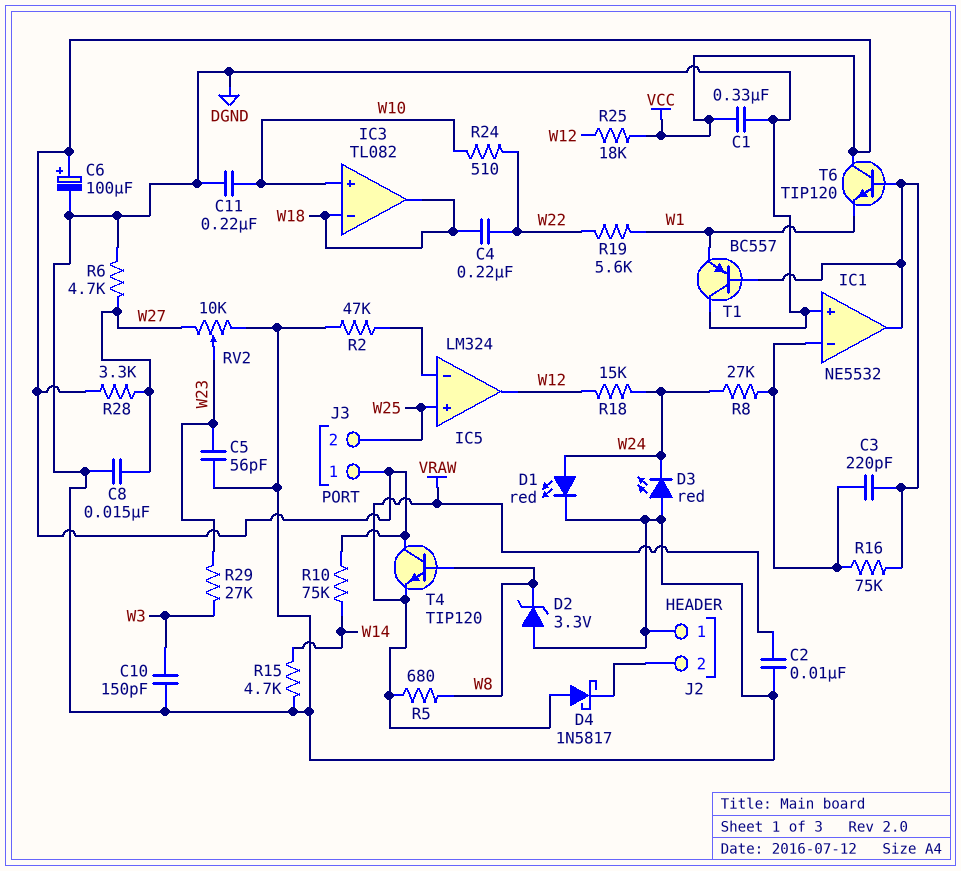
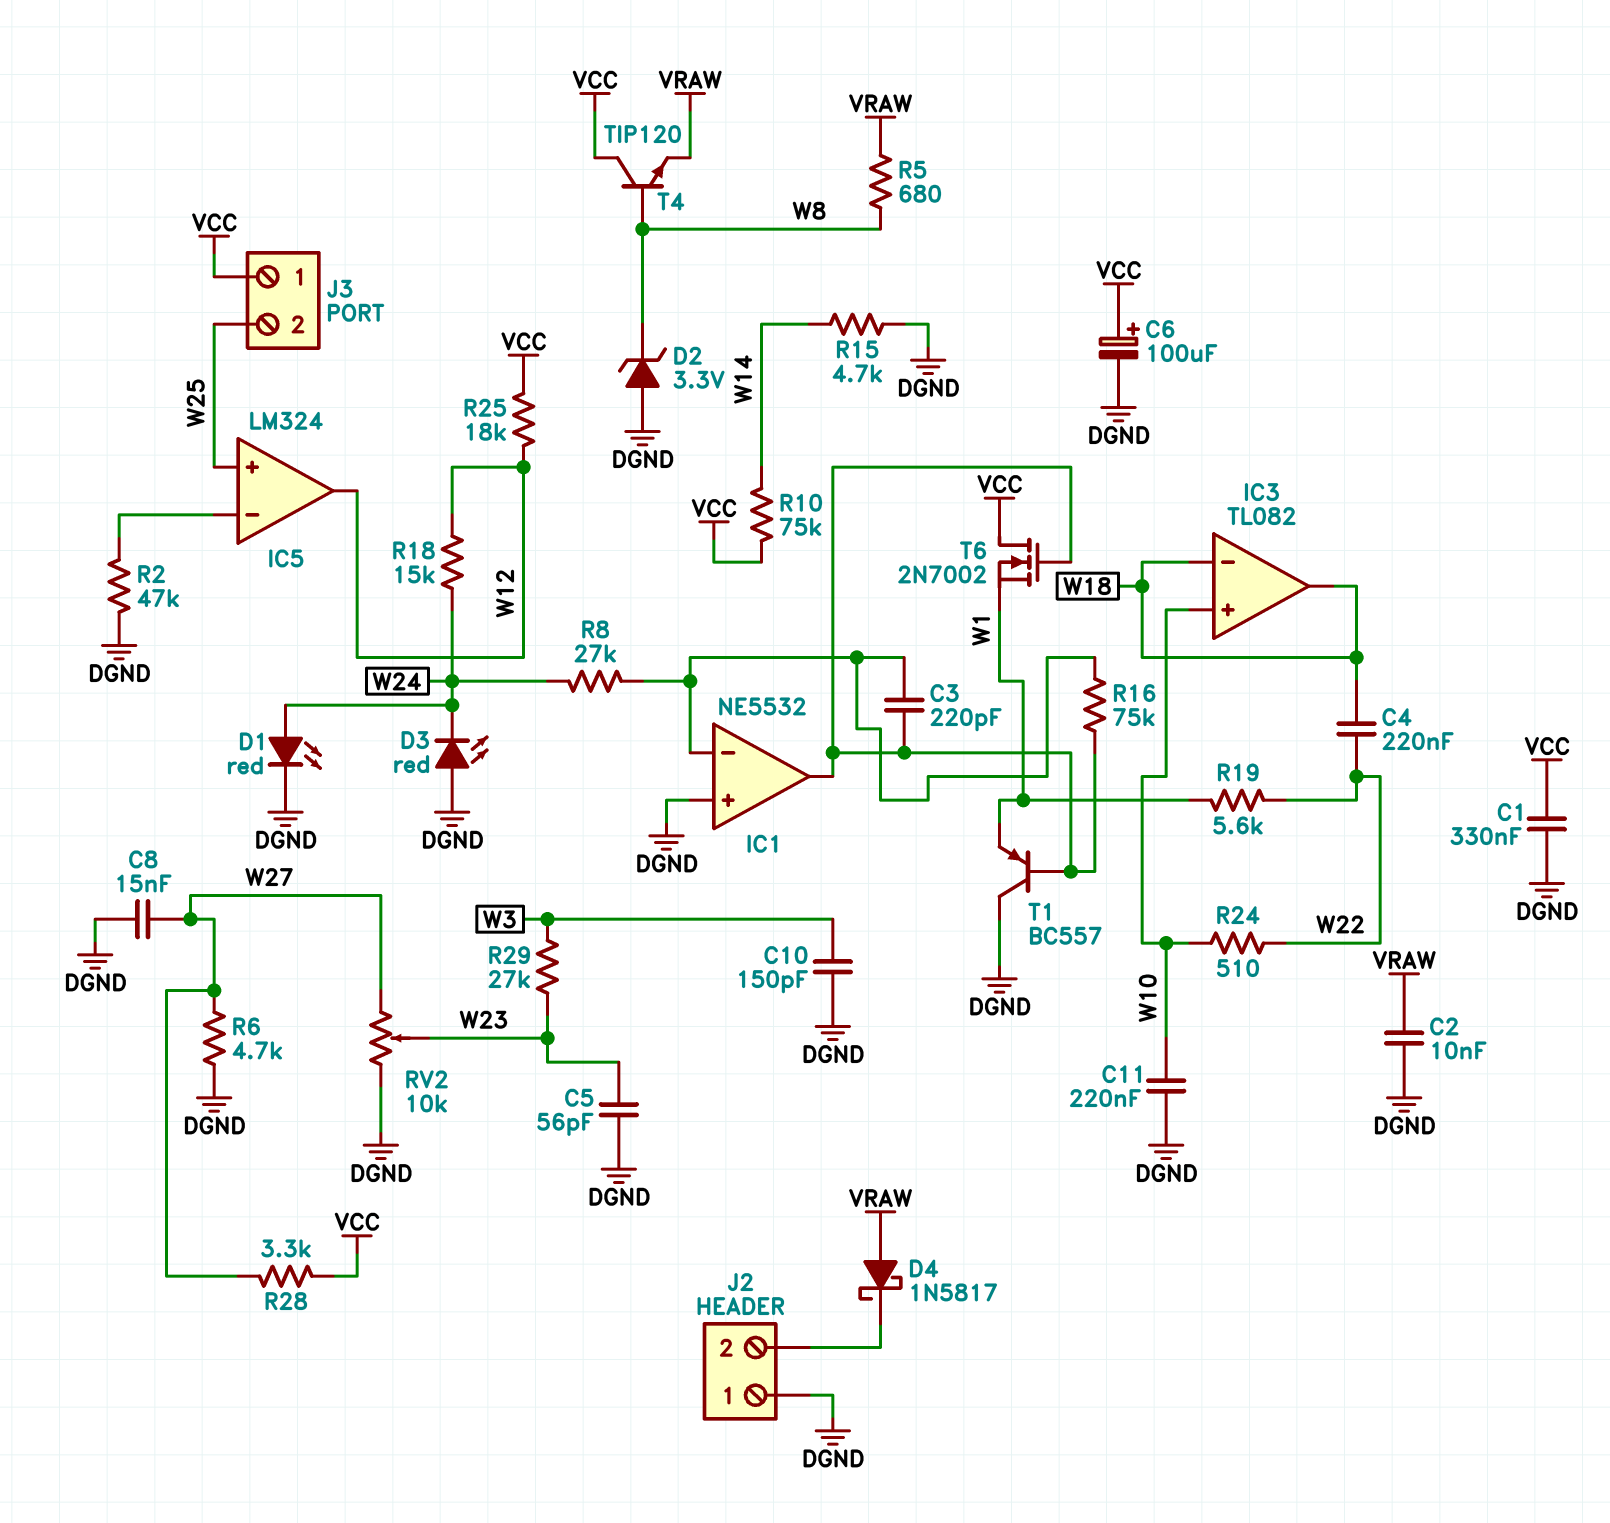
T6: NPN TIP120 (B IC1/out, C VCC, E W1) -> NMOS 2N7002 (G IC1/out, D VCC, S W1)

